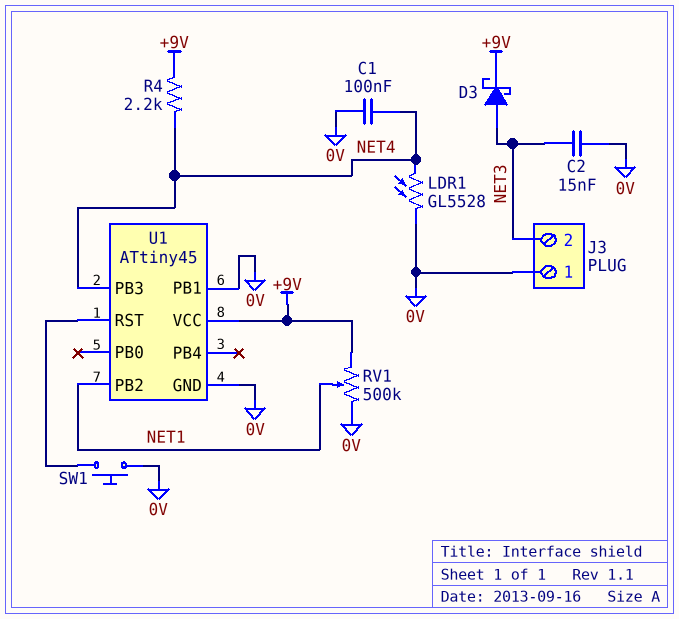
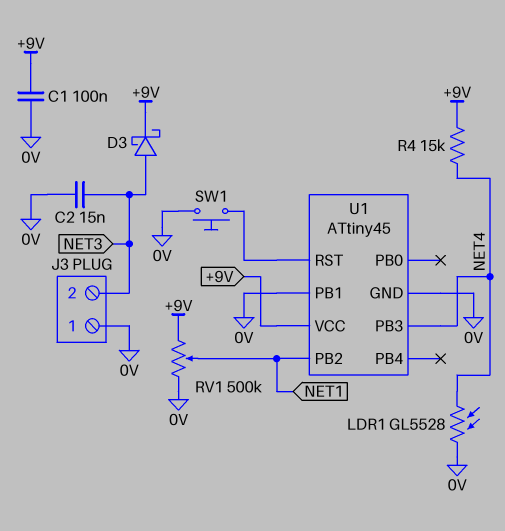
C1: 100nF (0V, NET4) -> 100nF (+9V, 0V)
R4: 2.2k (+9V, NET4) -> 15k (+9V, NET4)

